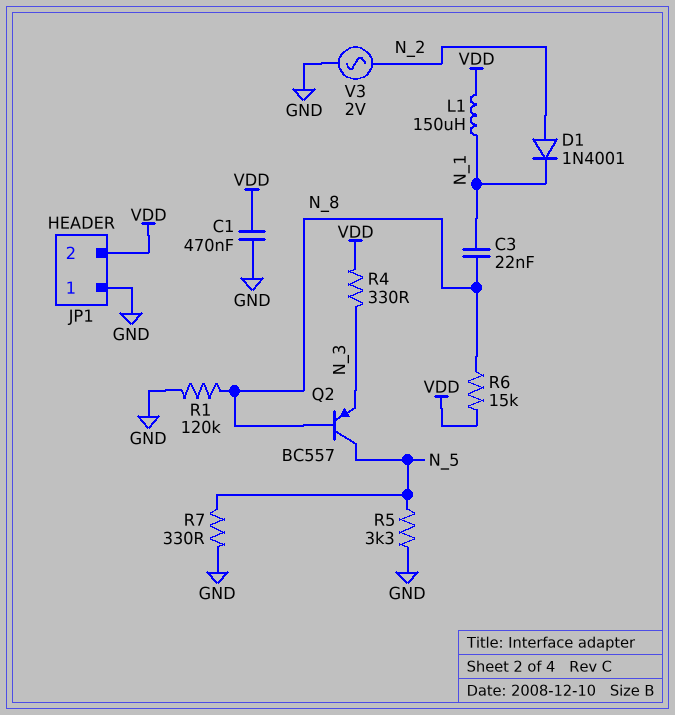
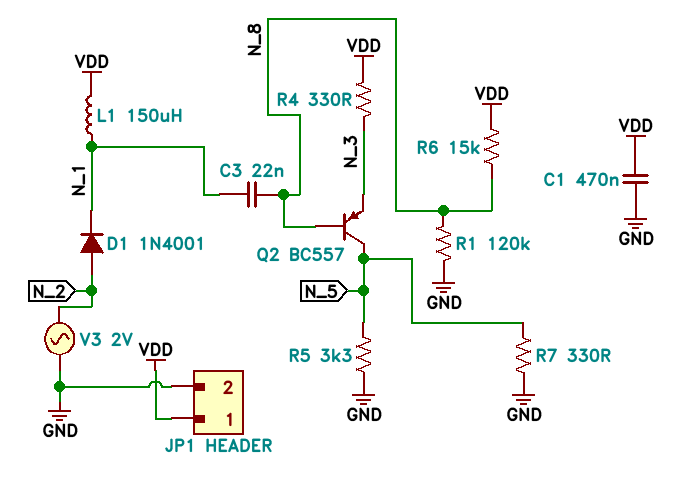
JP1 pin 1: GND -> VDD
JP1 pin 2: VDD -> GND

